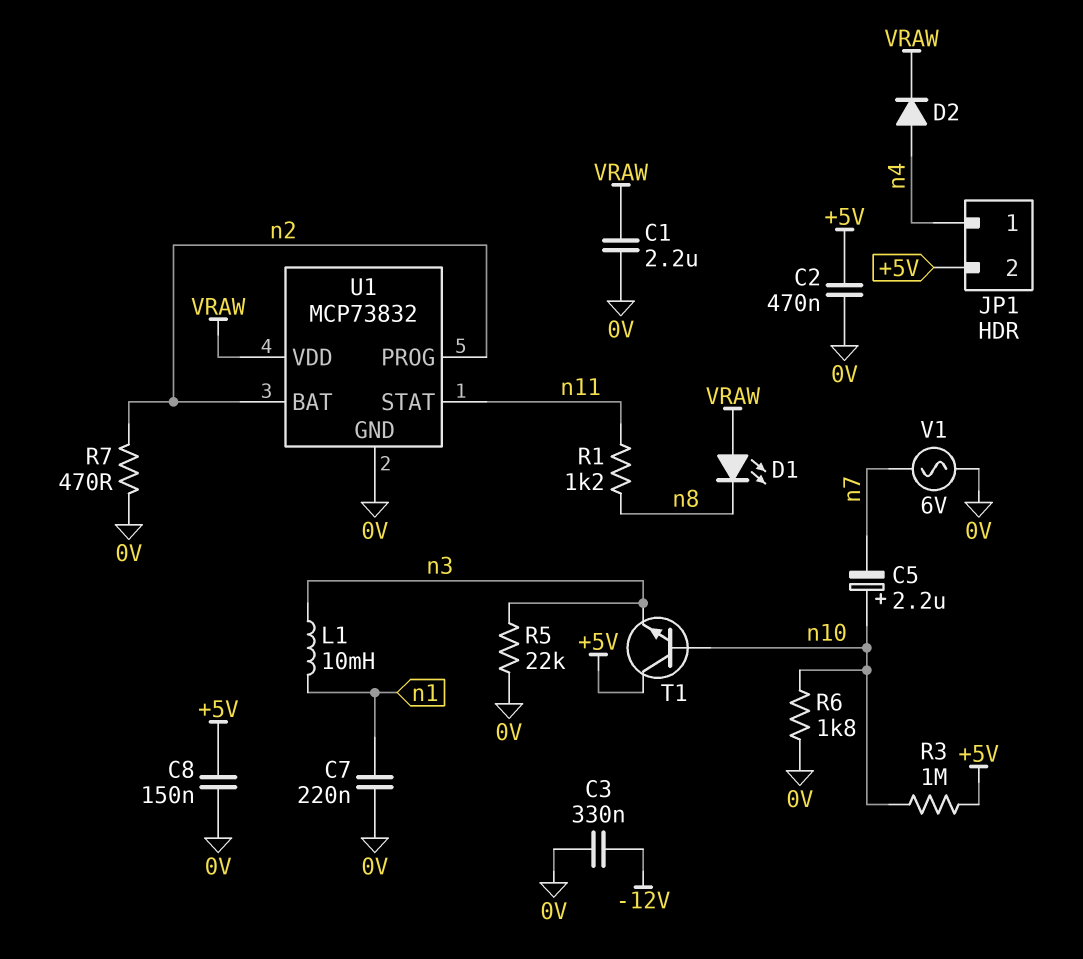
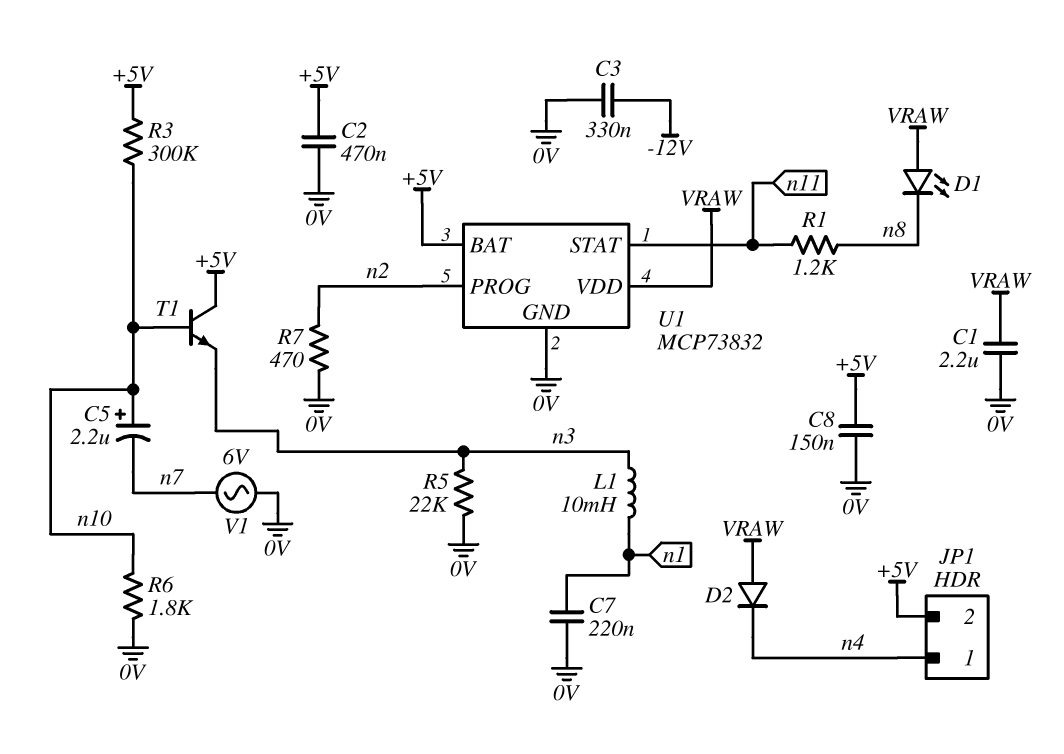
D2: diode (A n4, K VRAW) -> diode (A VRAW, K n4)
R3: 1M (+5V, n10) -> 300k (+5V, n10)
U1 pin BAT: n2 -> +5V

